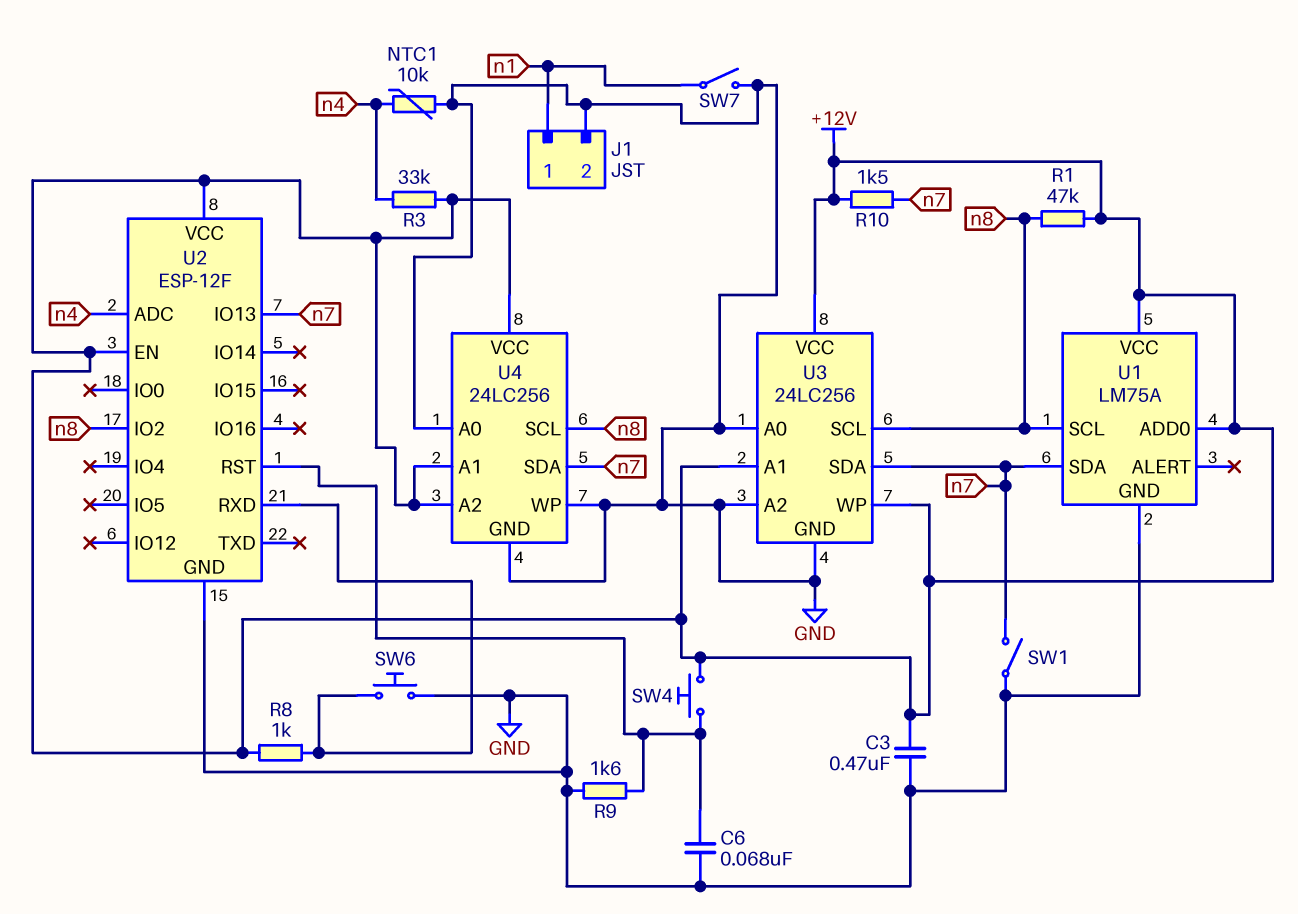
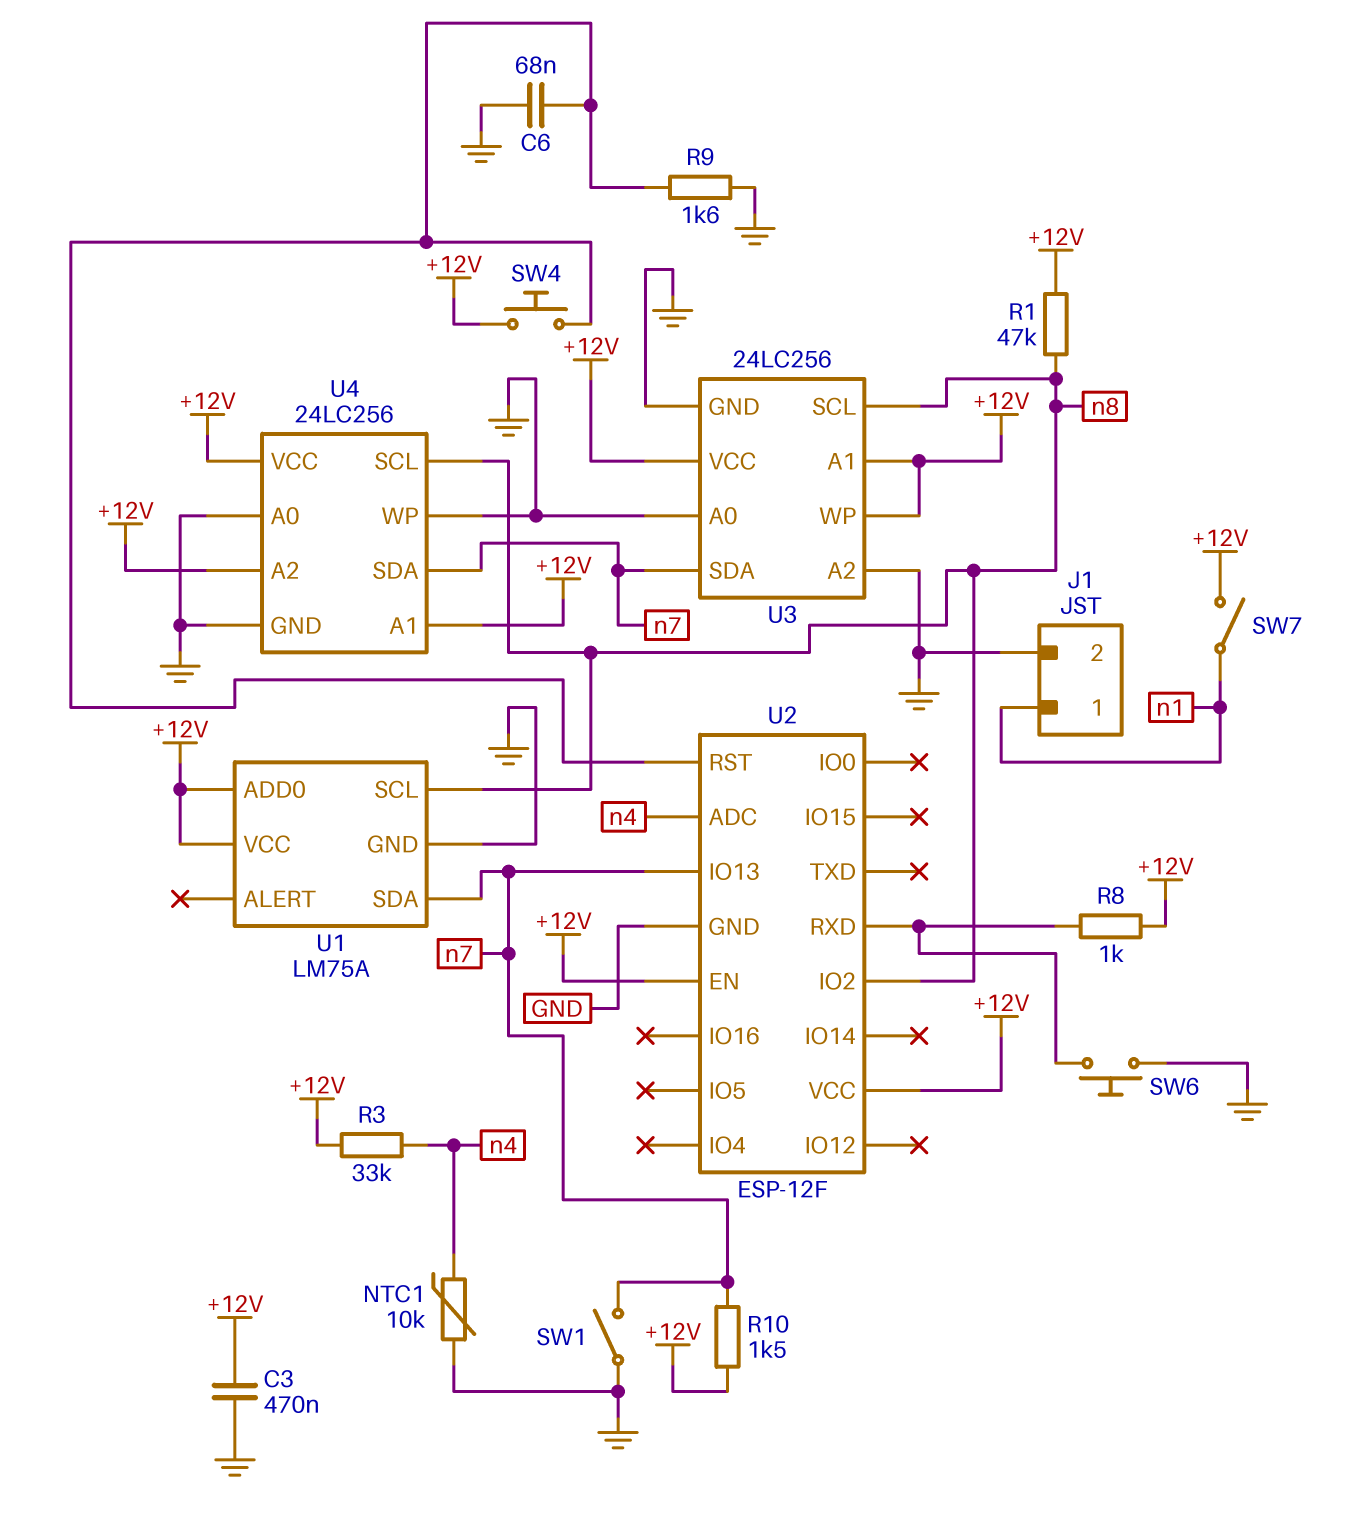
SW7: switch (GND, n1) -> switch (+12V, n1)

